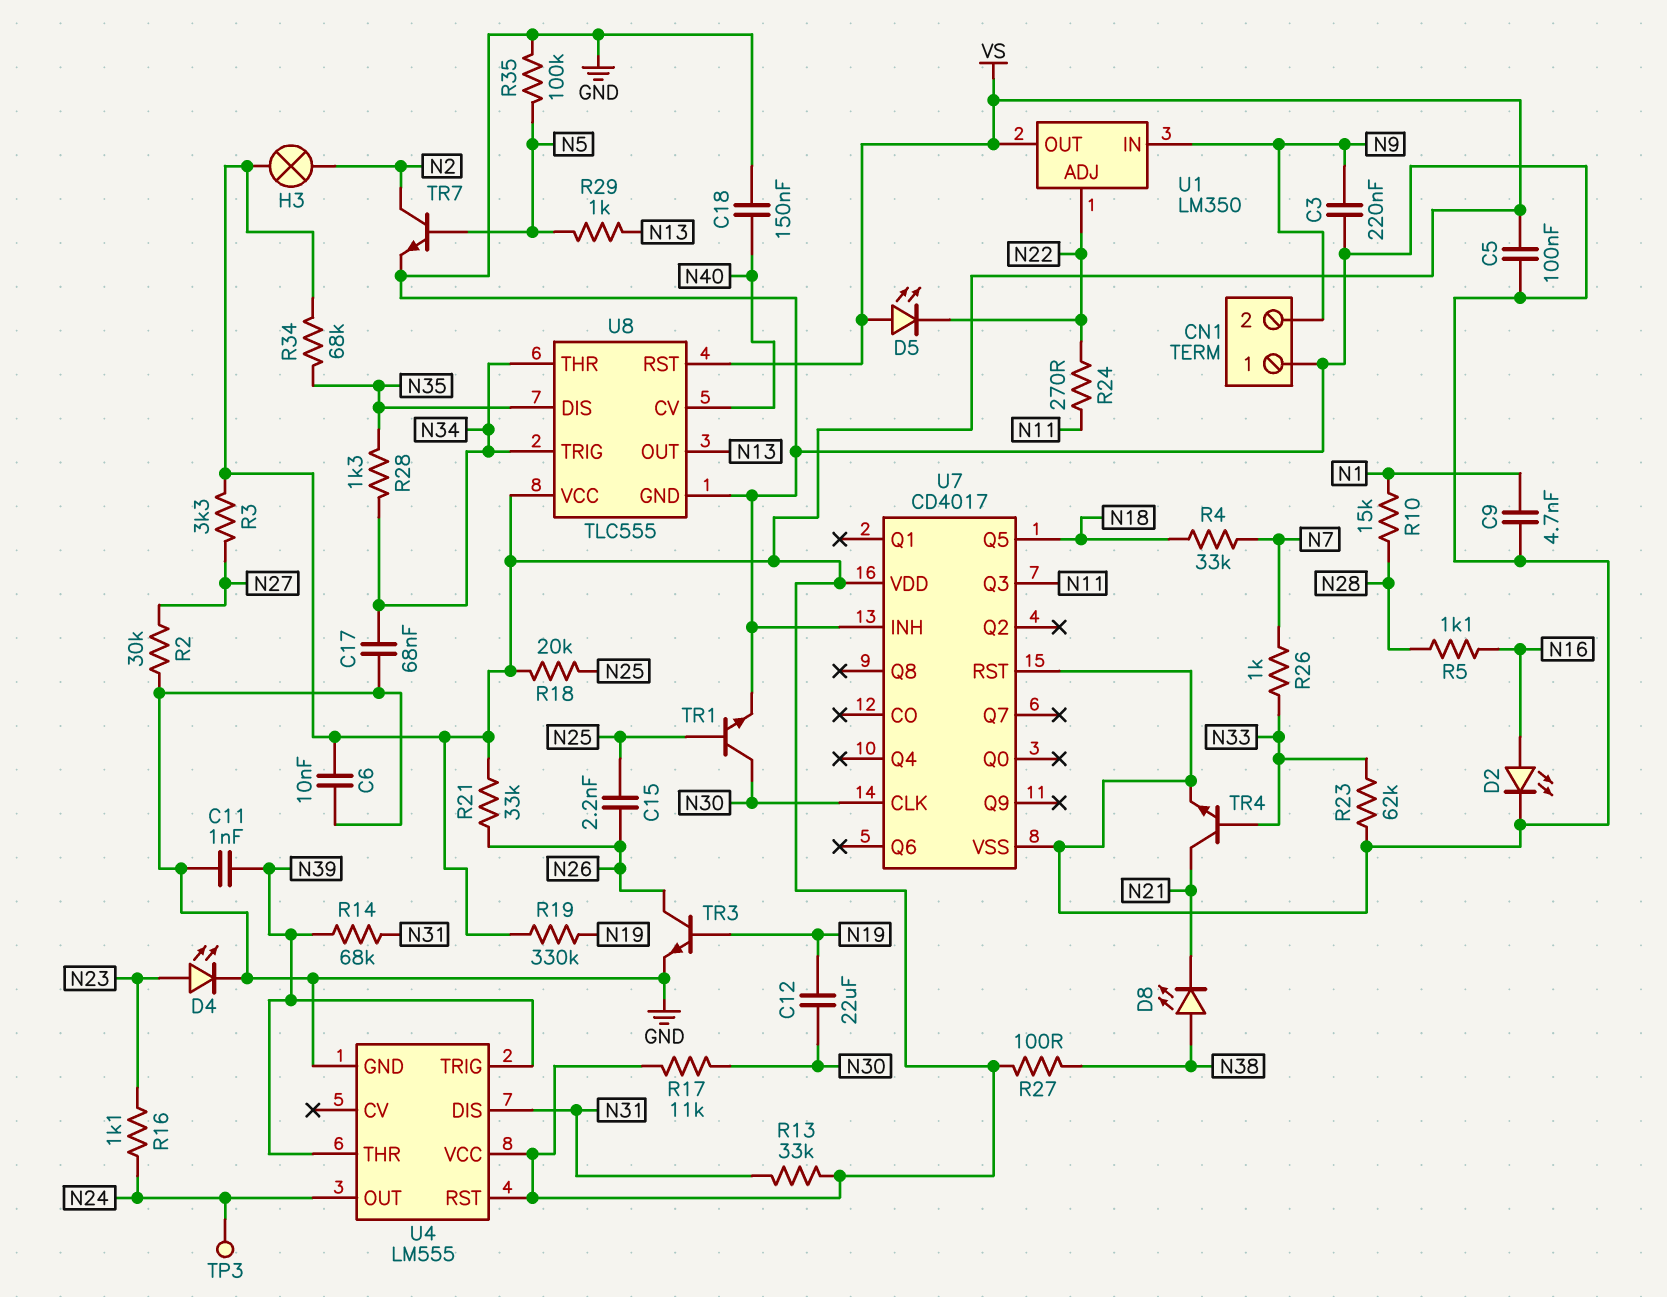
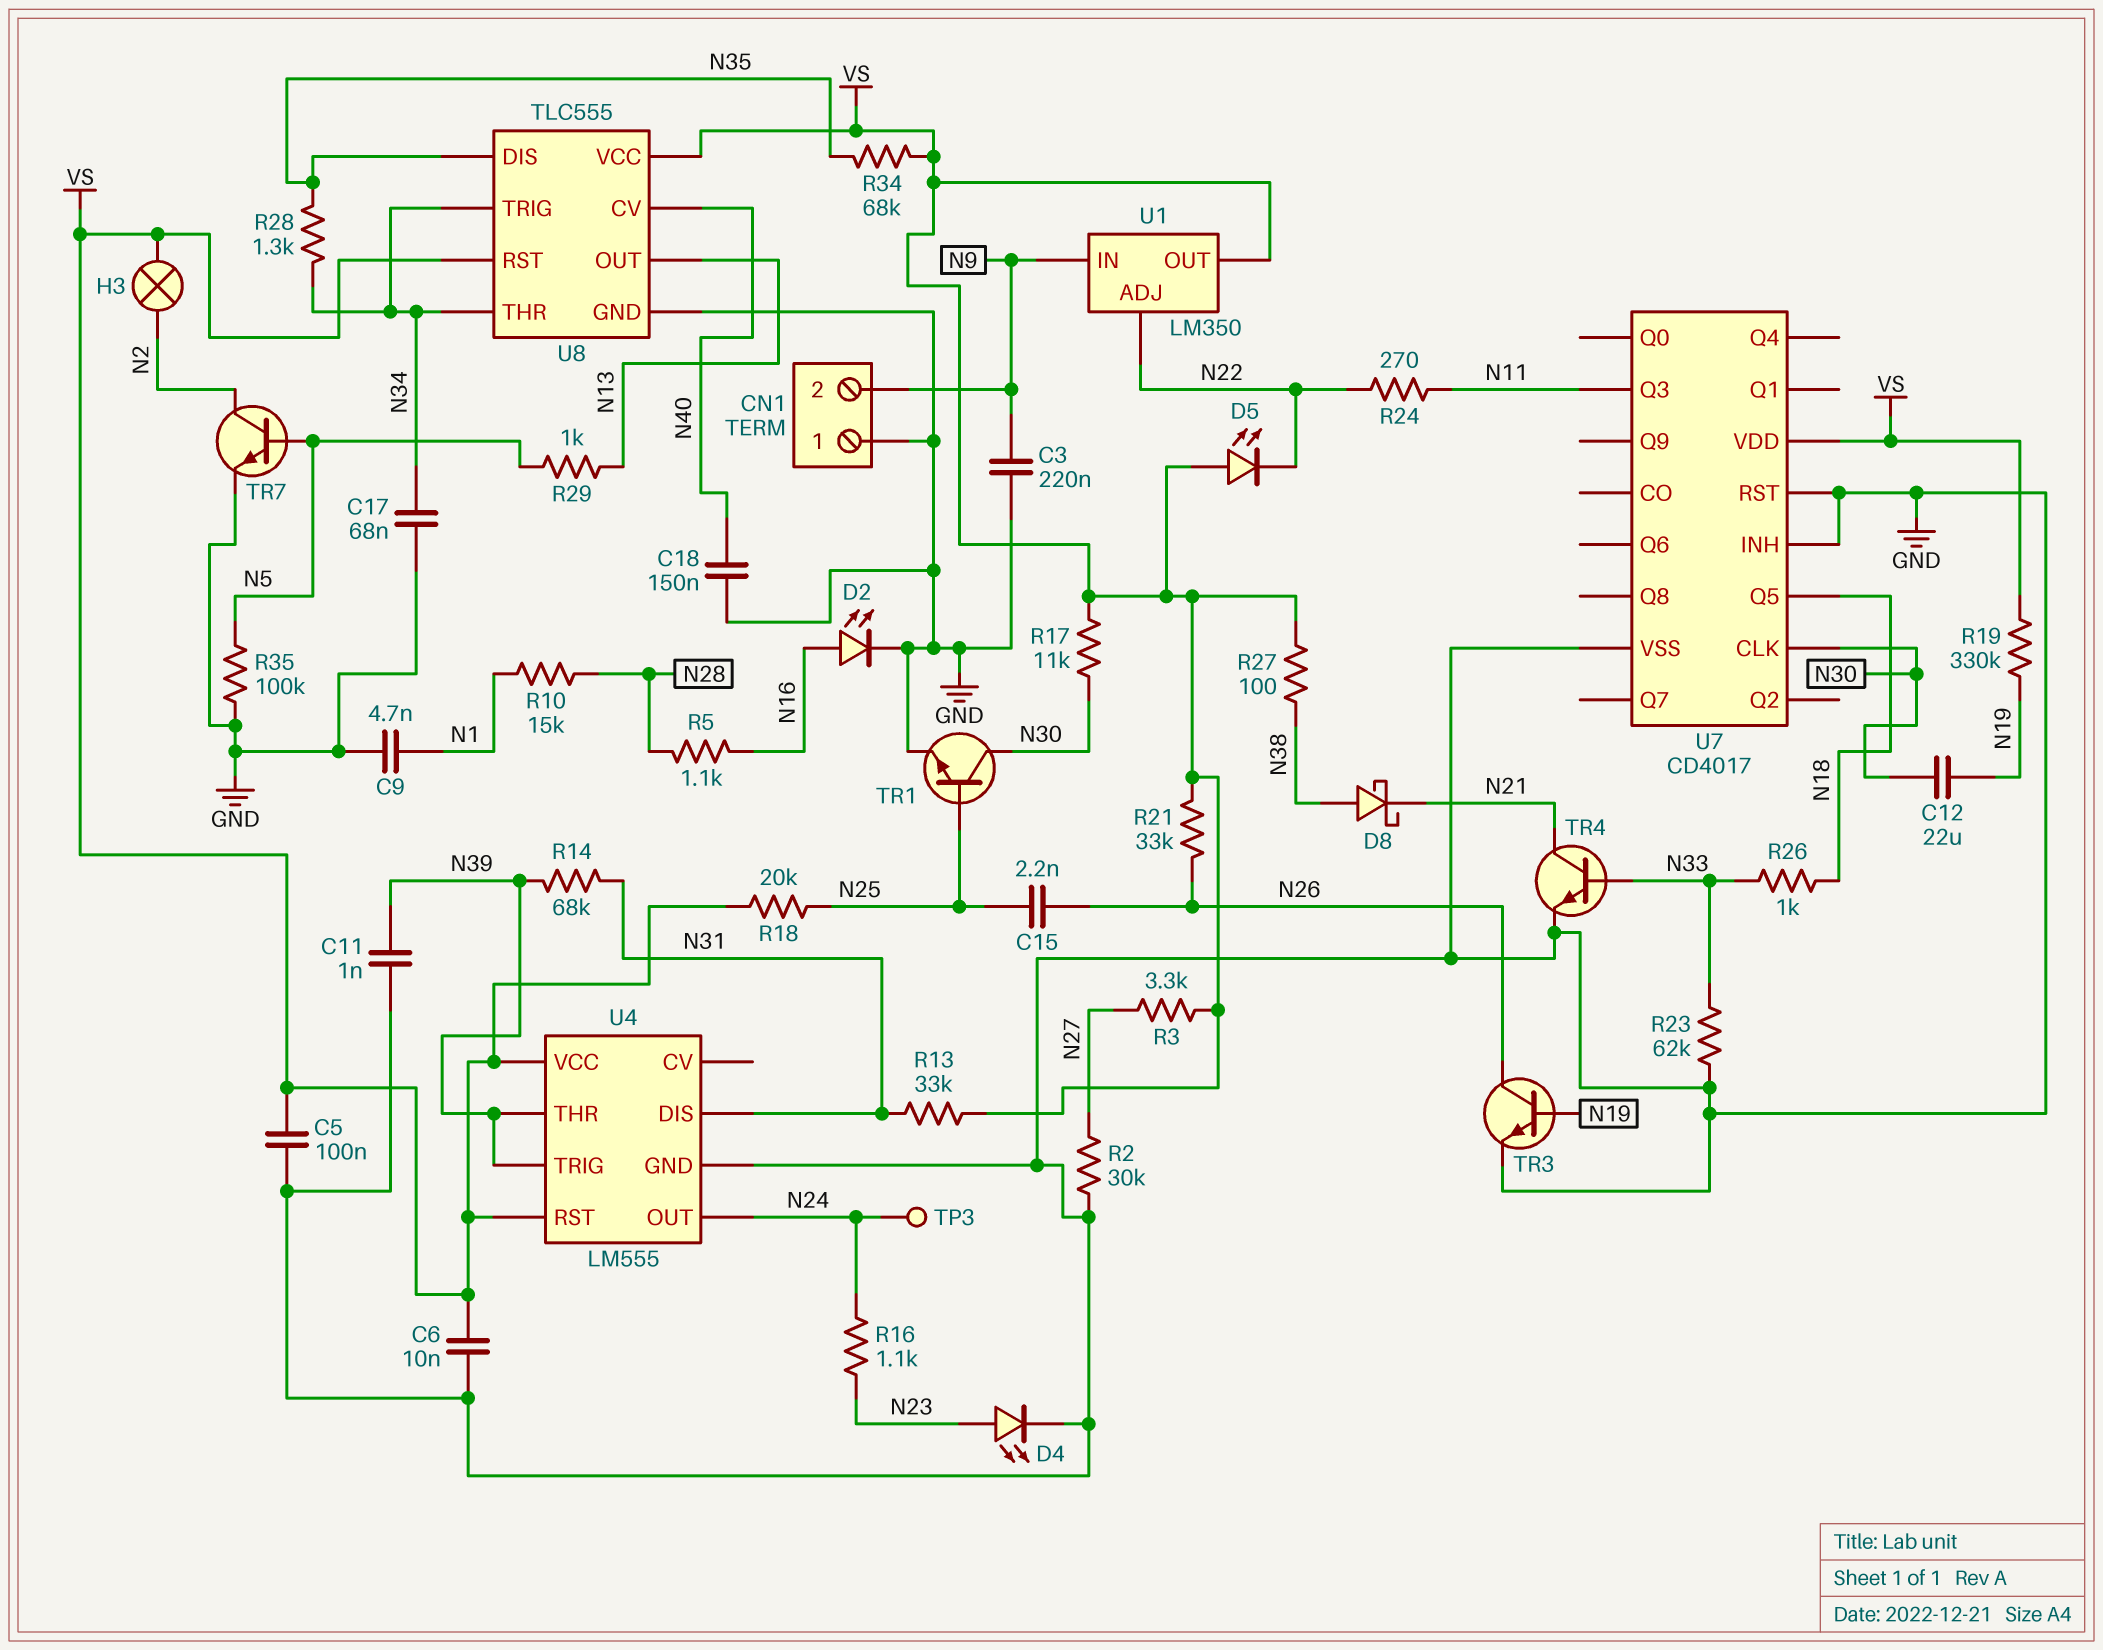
D8: LED (A N38, K N21) -> schottky (A N38, K N21)
R4: 33k (N7, N18) -> none
R26: 1k (N7, N33) -> 1k (N18, N33)

